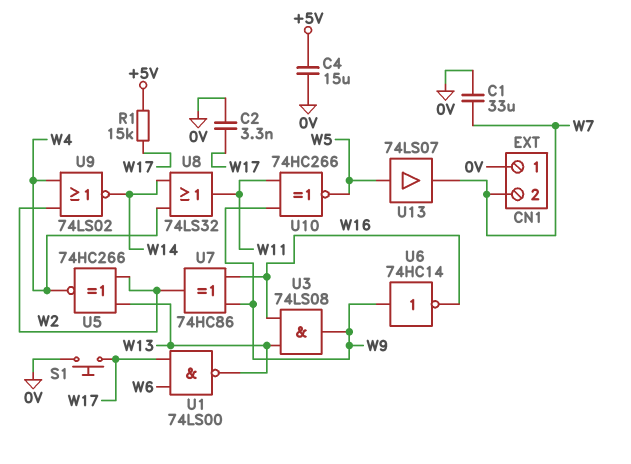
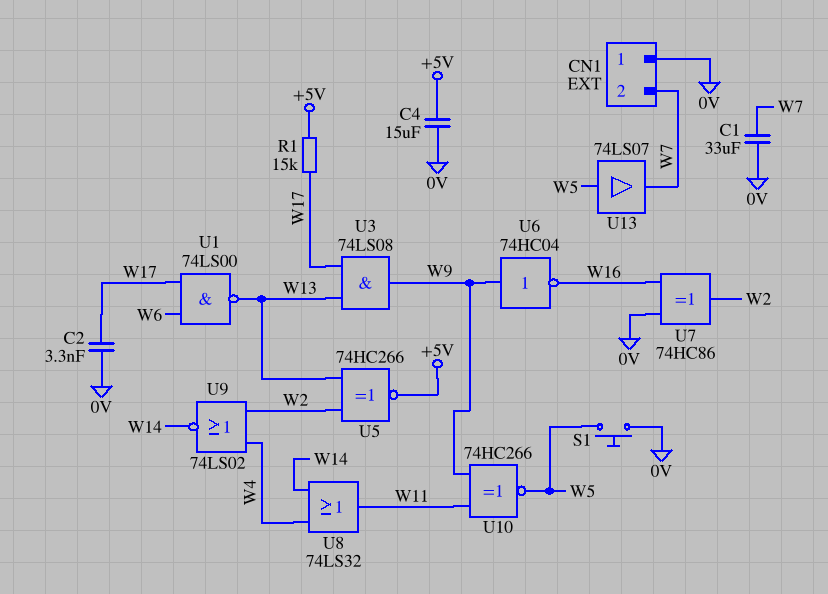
S1: button (0V, W17) -> button (0V, W5)
U3: AND 74LS08 (in W13, in W16, out W9) -> AND 74LS08 (in W13, in W17, out W9)
U5: XNOR 74HC266 (in W2, in W13, out W4) -> XNOR 74HC266 (in W2, in W13, out +5V)
U6: NOT 74HC14 (in W9, out W16) -> NOT 74HC04 (in W9, out W16)
U7: XOR 74HC86 (in W9, in W16, out W2) -> XOR 74HC86 (in 0V, in W16, out W2)

